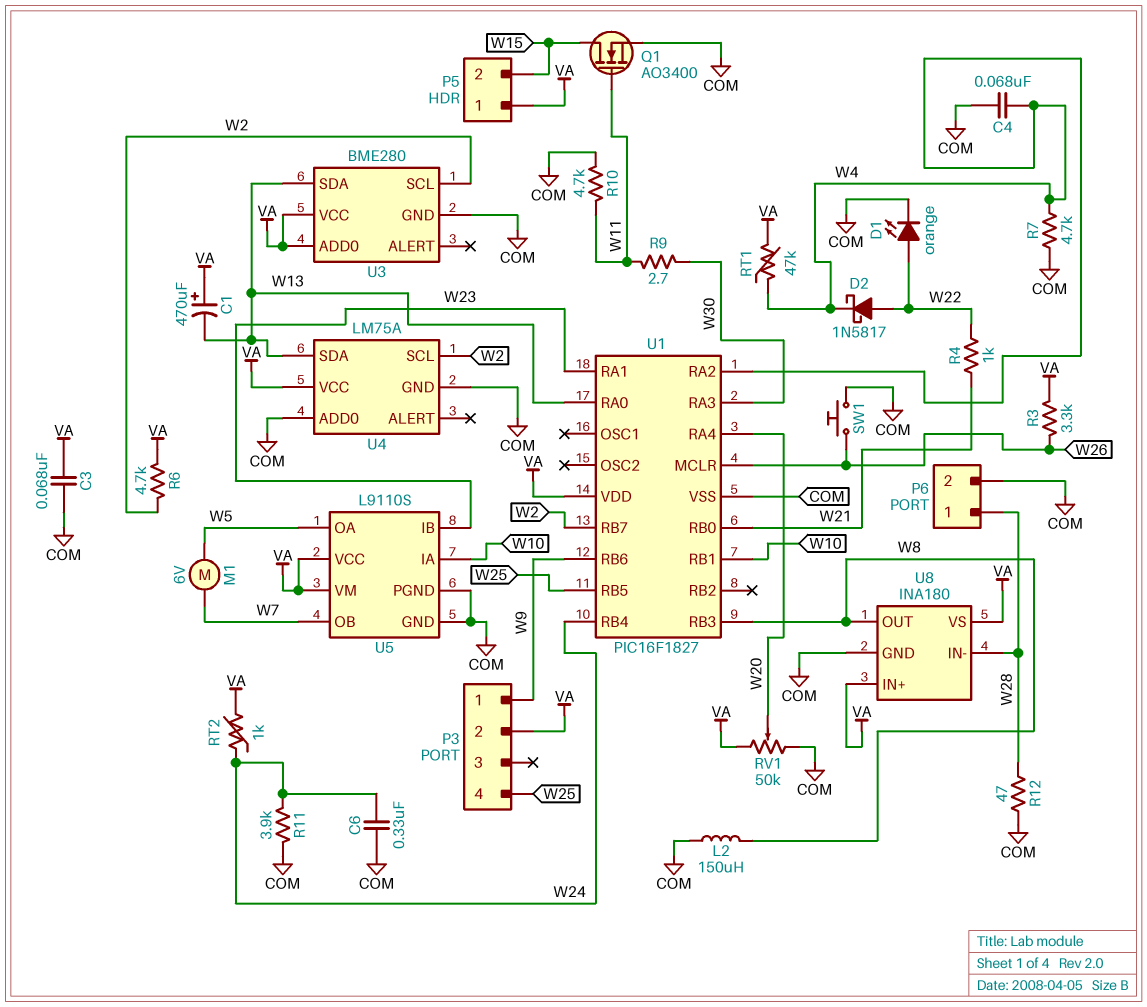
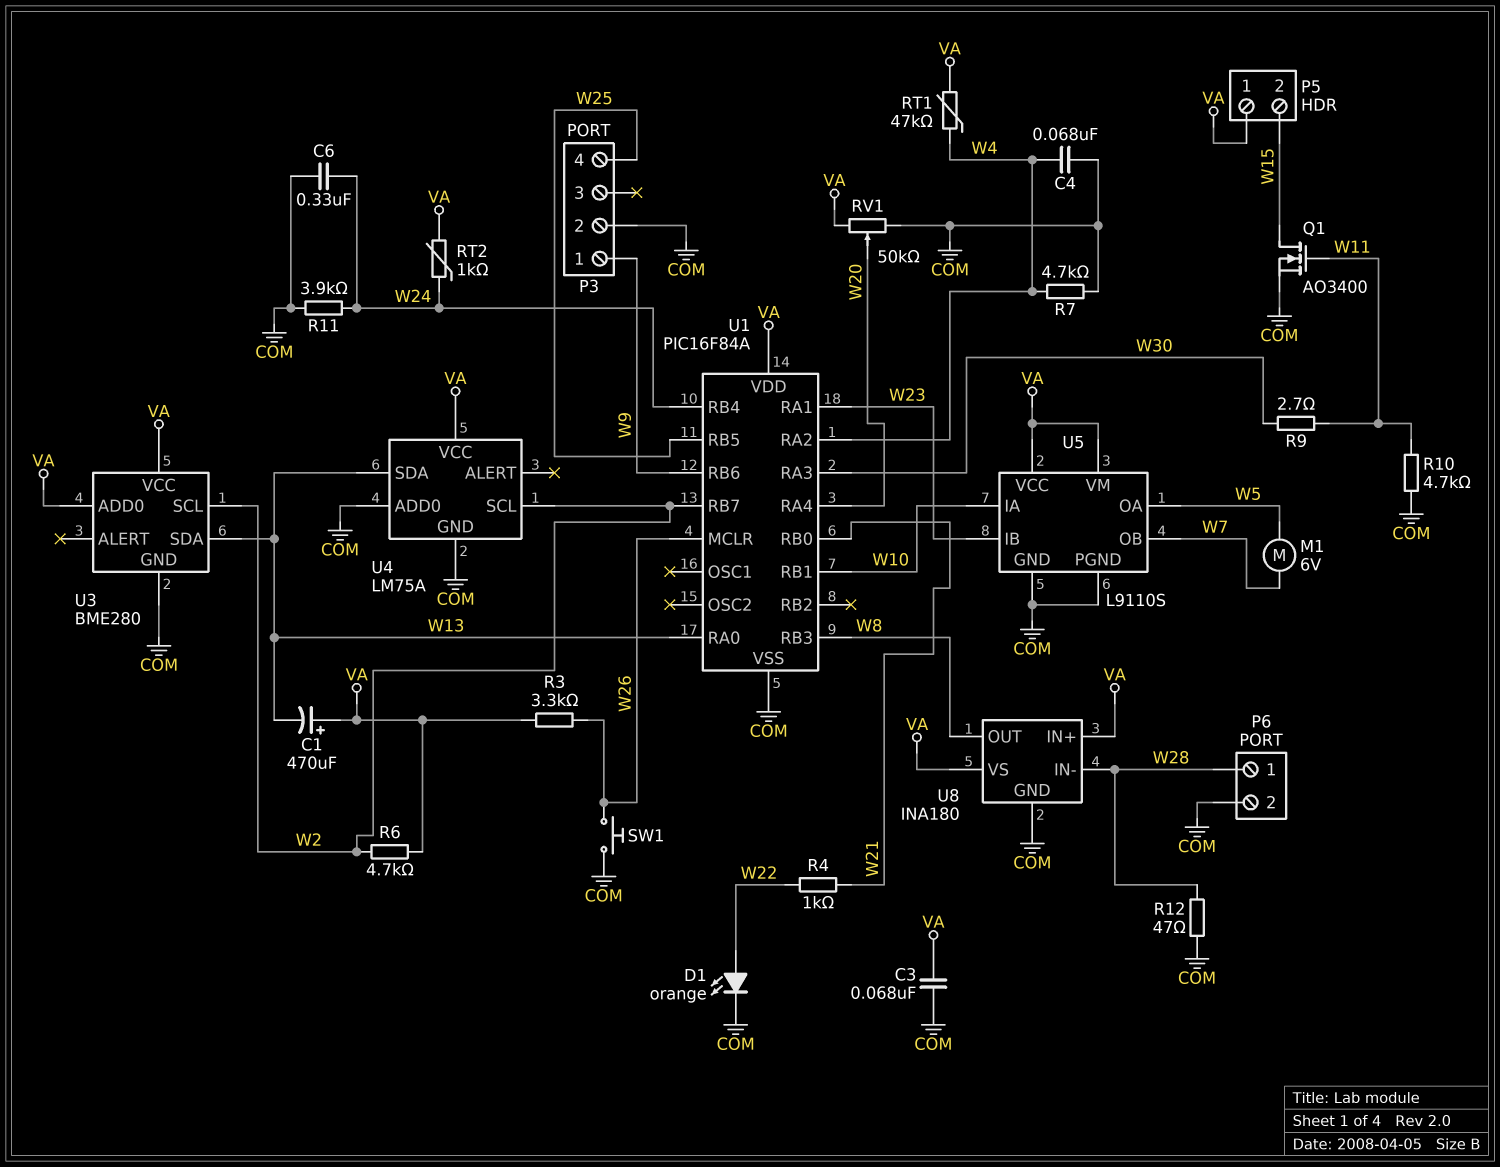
D2: schottky 1N5817 (A W22, K W4) -> none
L2: 150uH (COM, W8) -> none
P3 pin 2: VA -> COM
U1: PIC16F1827 -> PIC16F84A

